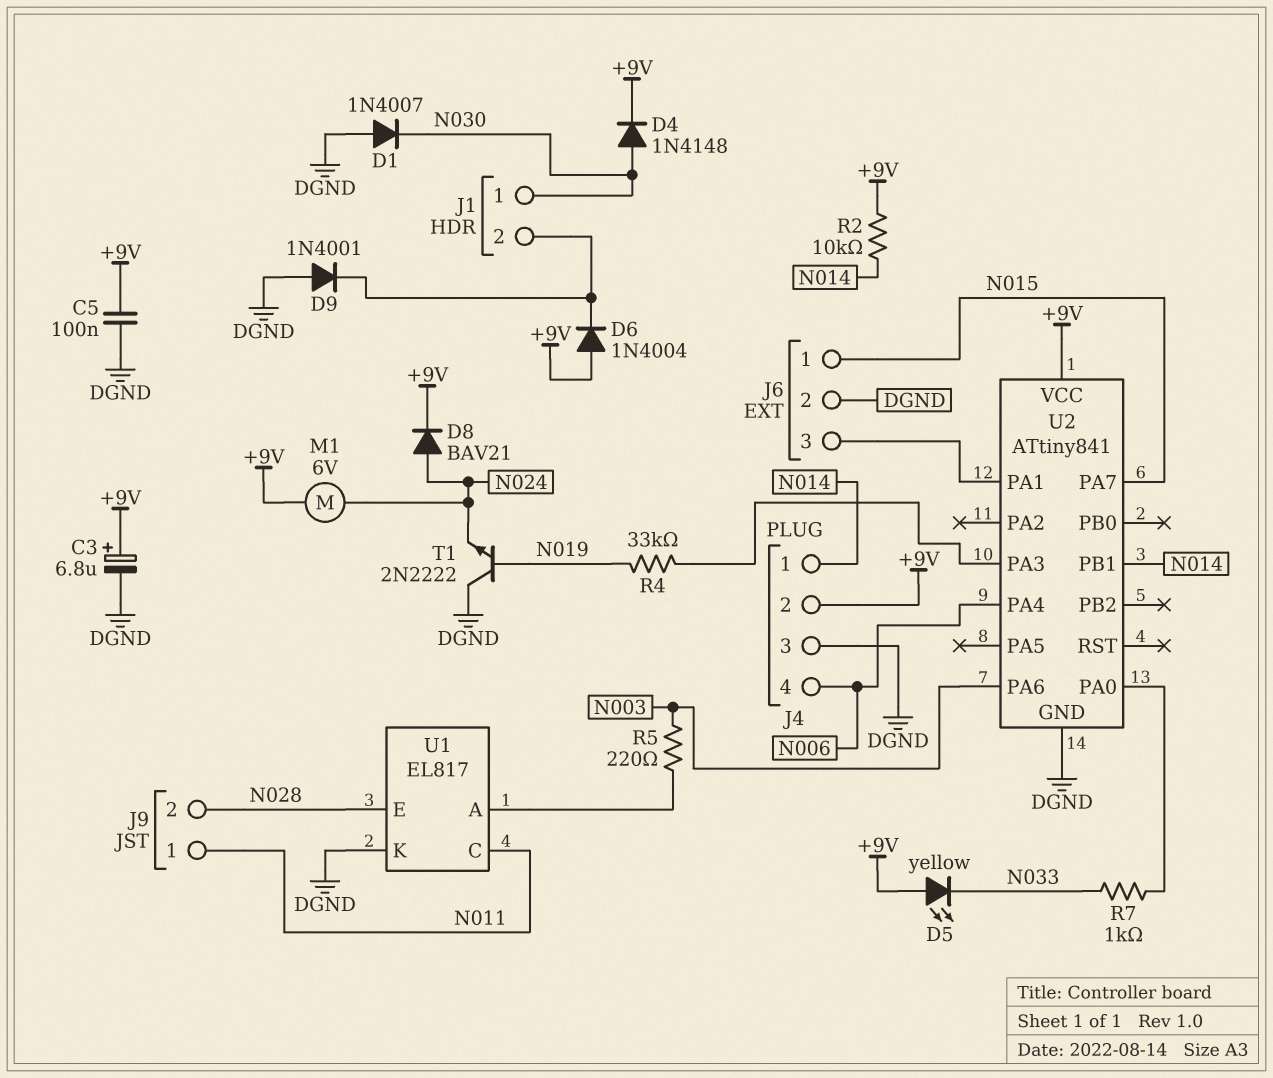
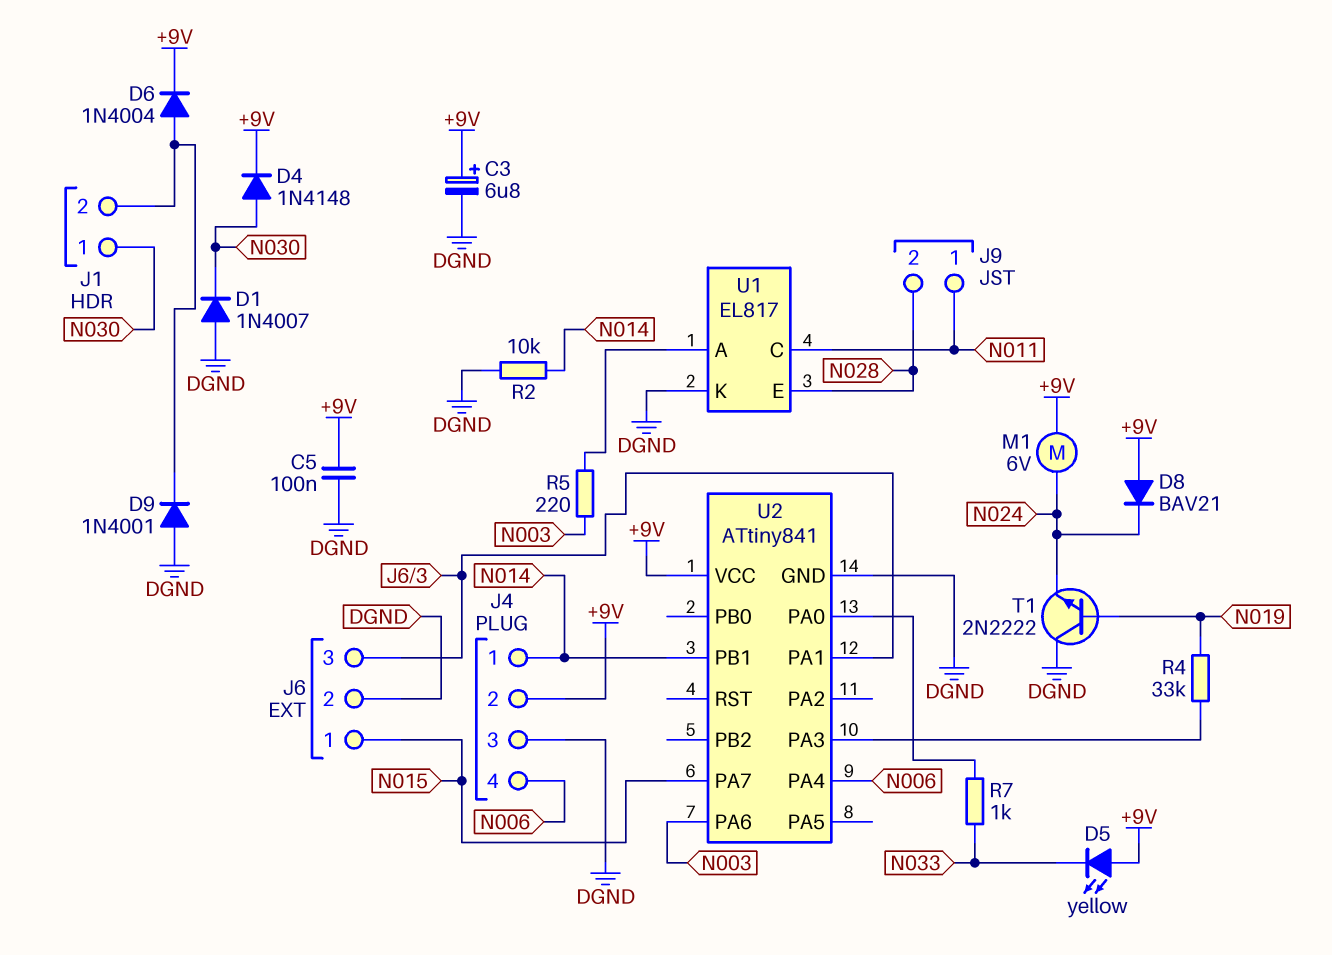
D6: diode 1N4004 (A +9V, K J1/2) -> diode 1N4004 (A J1/2, K +9V)
D8: diode BAV21 (A N024, K +9V) -> diode BAV21 (A +9V, K N024)
R2: 10k (+9V, N014) -> 10k (DGND, N014)

